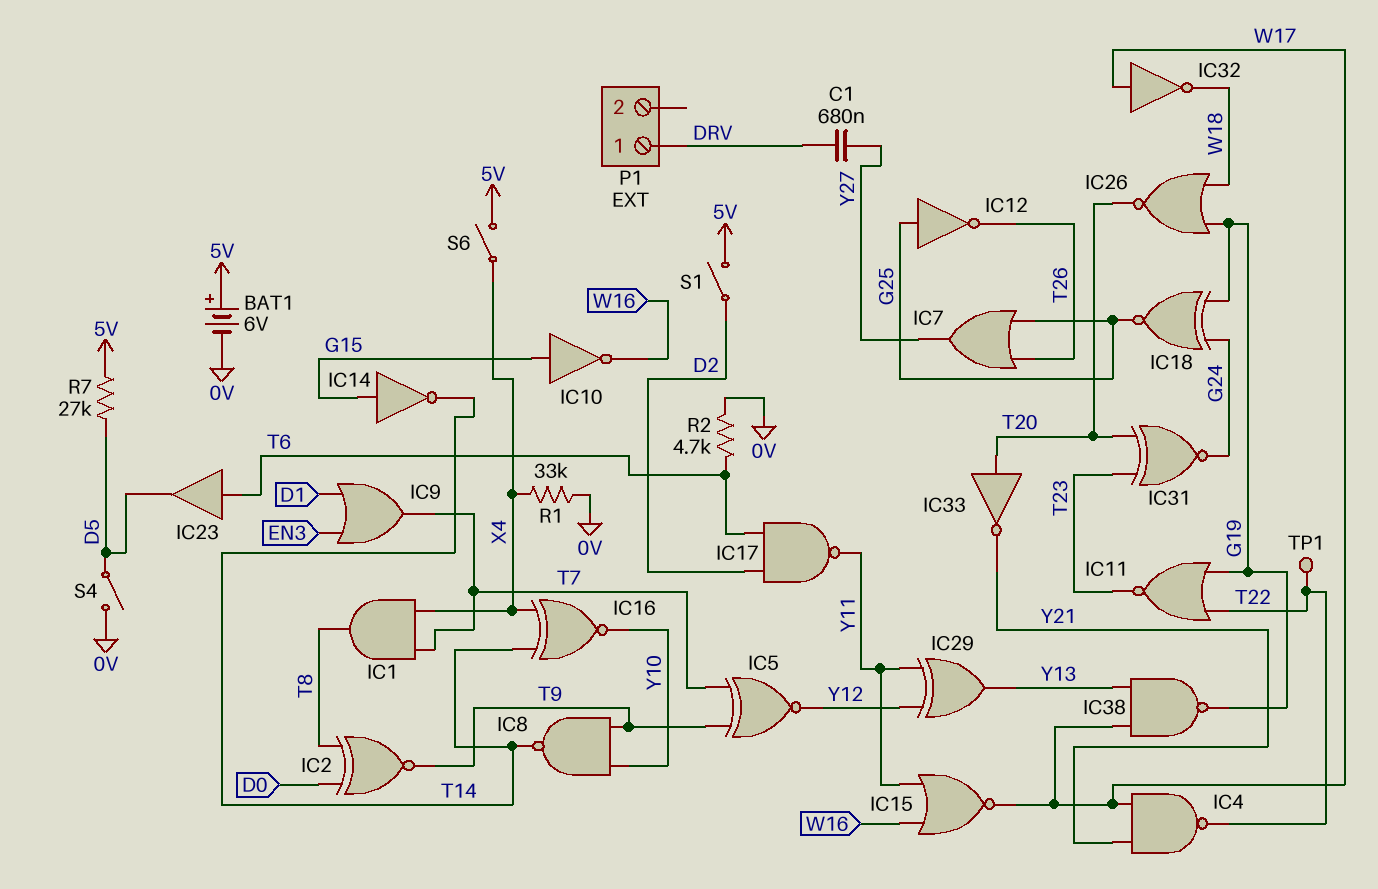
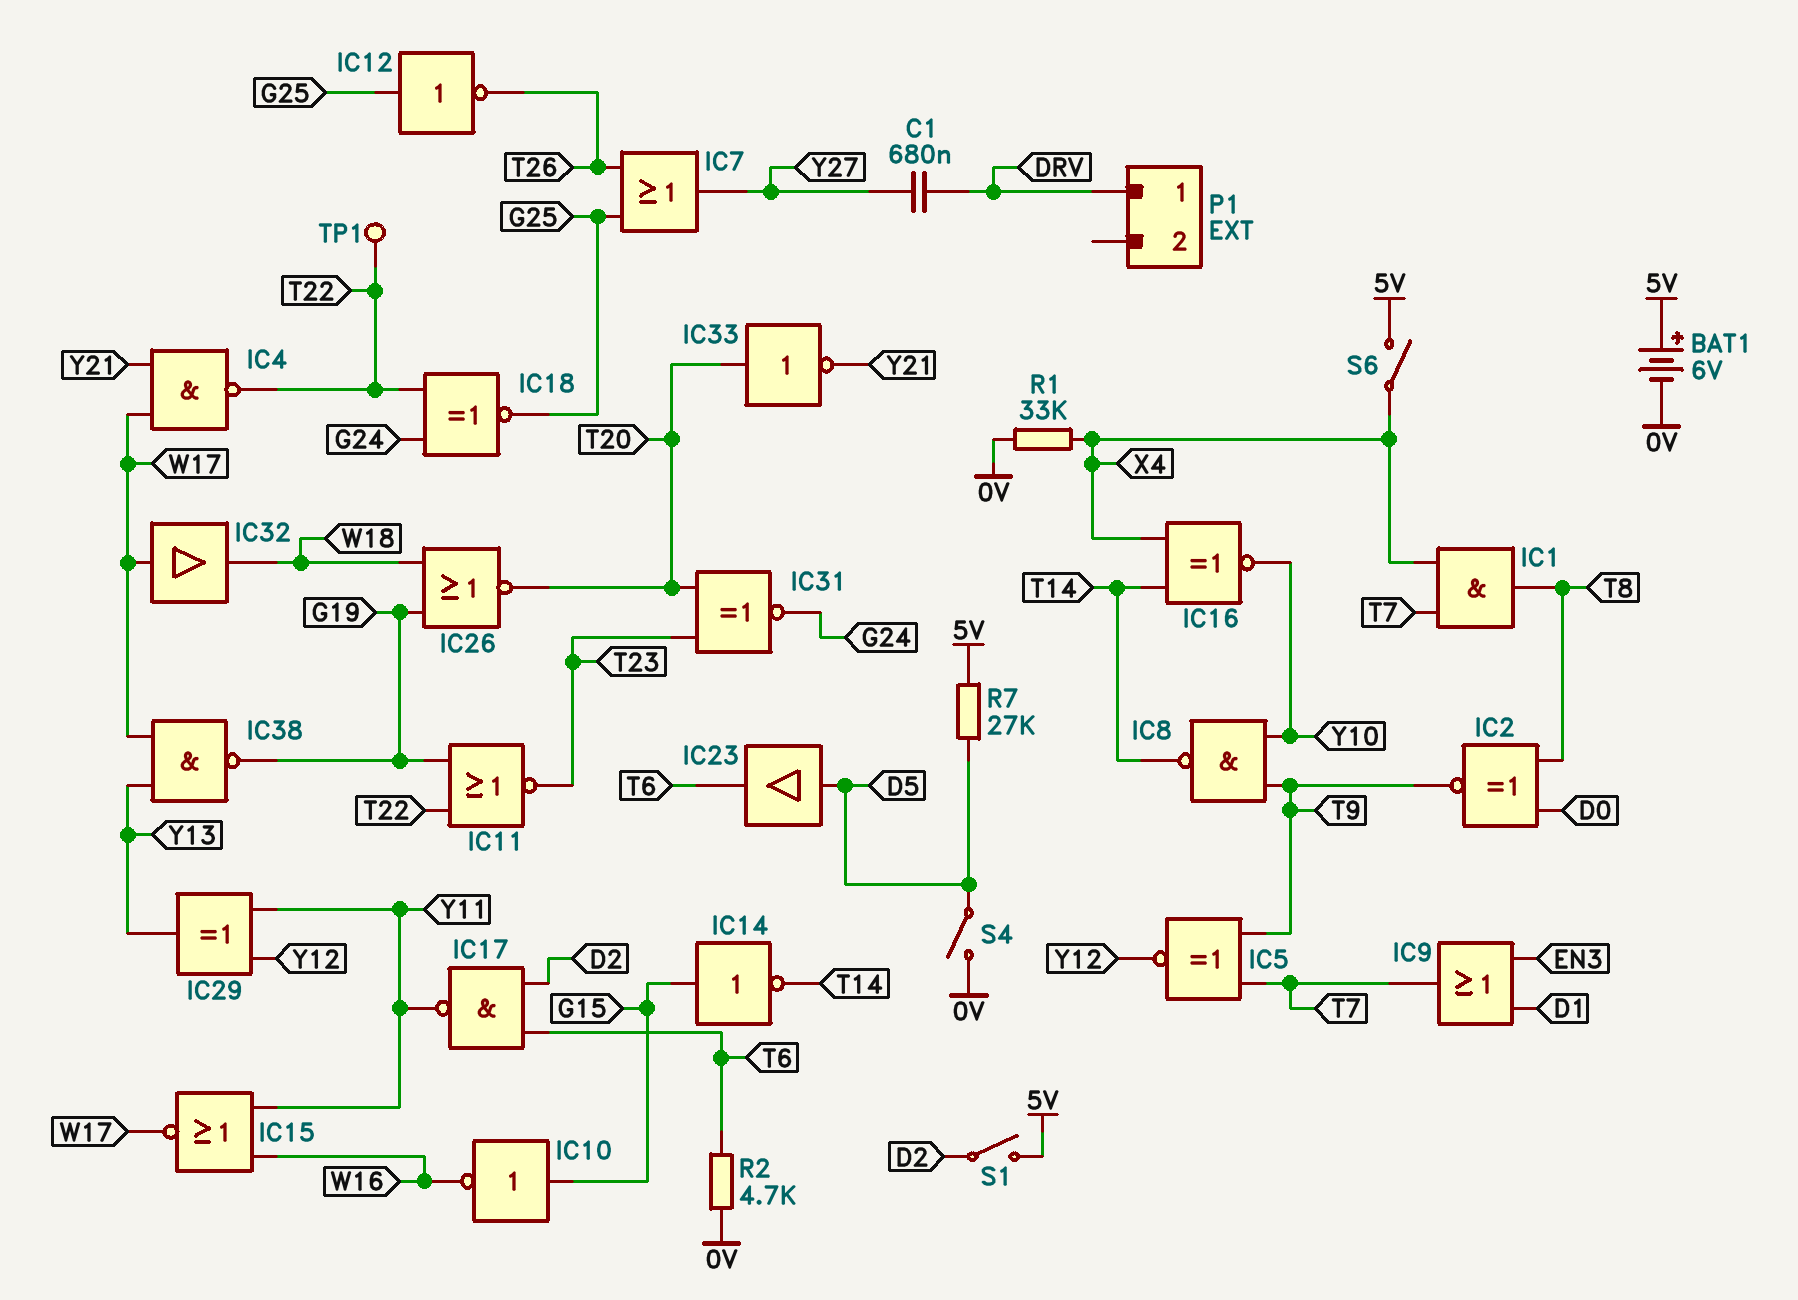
IC18: XNOR (in G19, in G24, out G25) -> XNOR (in G24, in T22, out G25)
IC23: buffer (in T6, out D5) -> buffer (in D5, out T6)
IC32: NOT (in W17, out W18) -> buffer (in W17, out W18)

